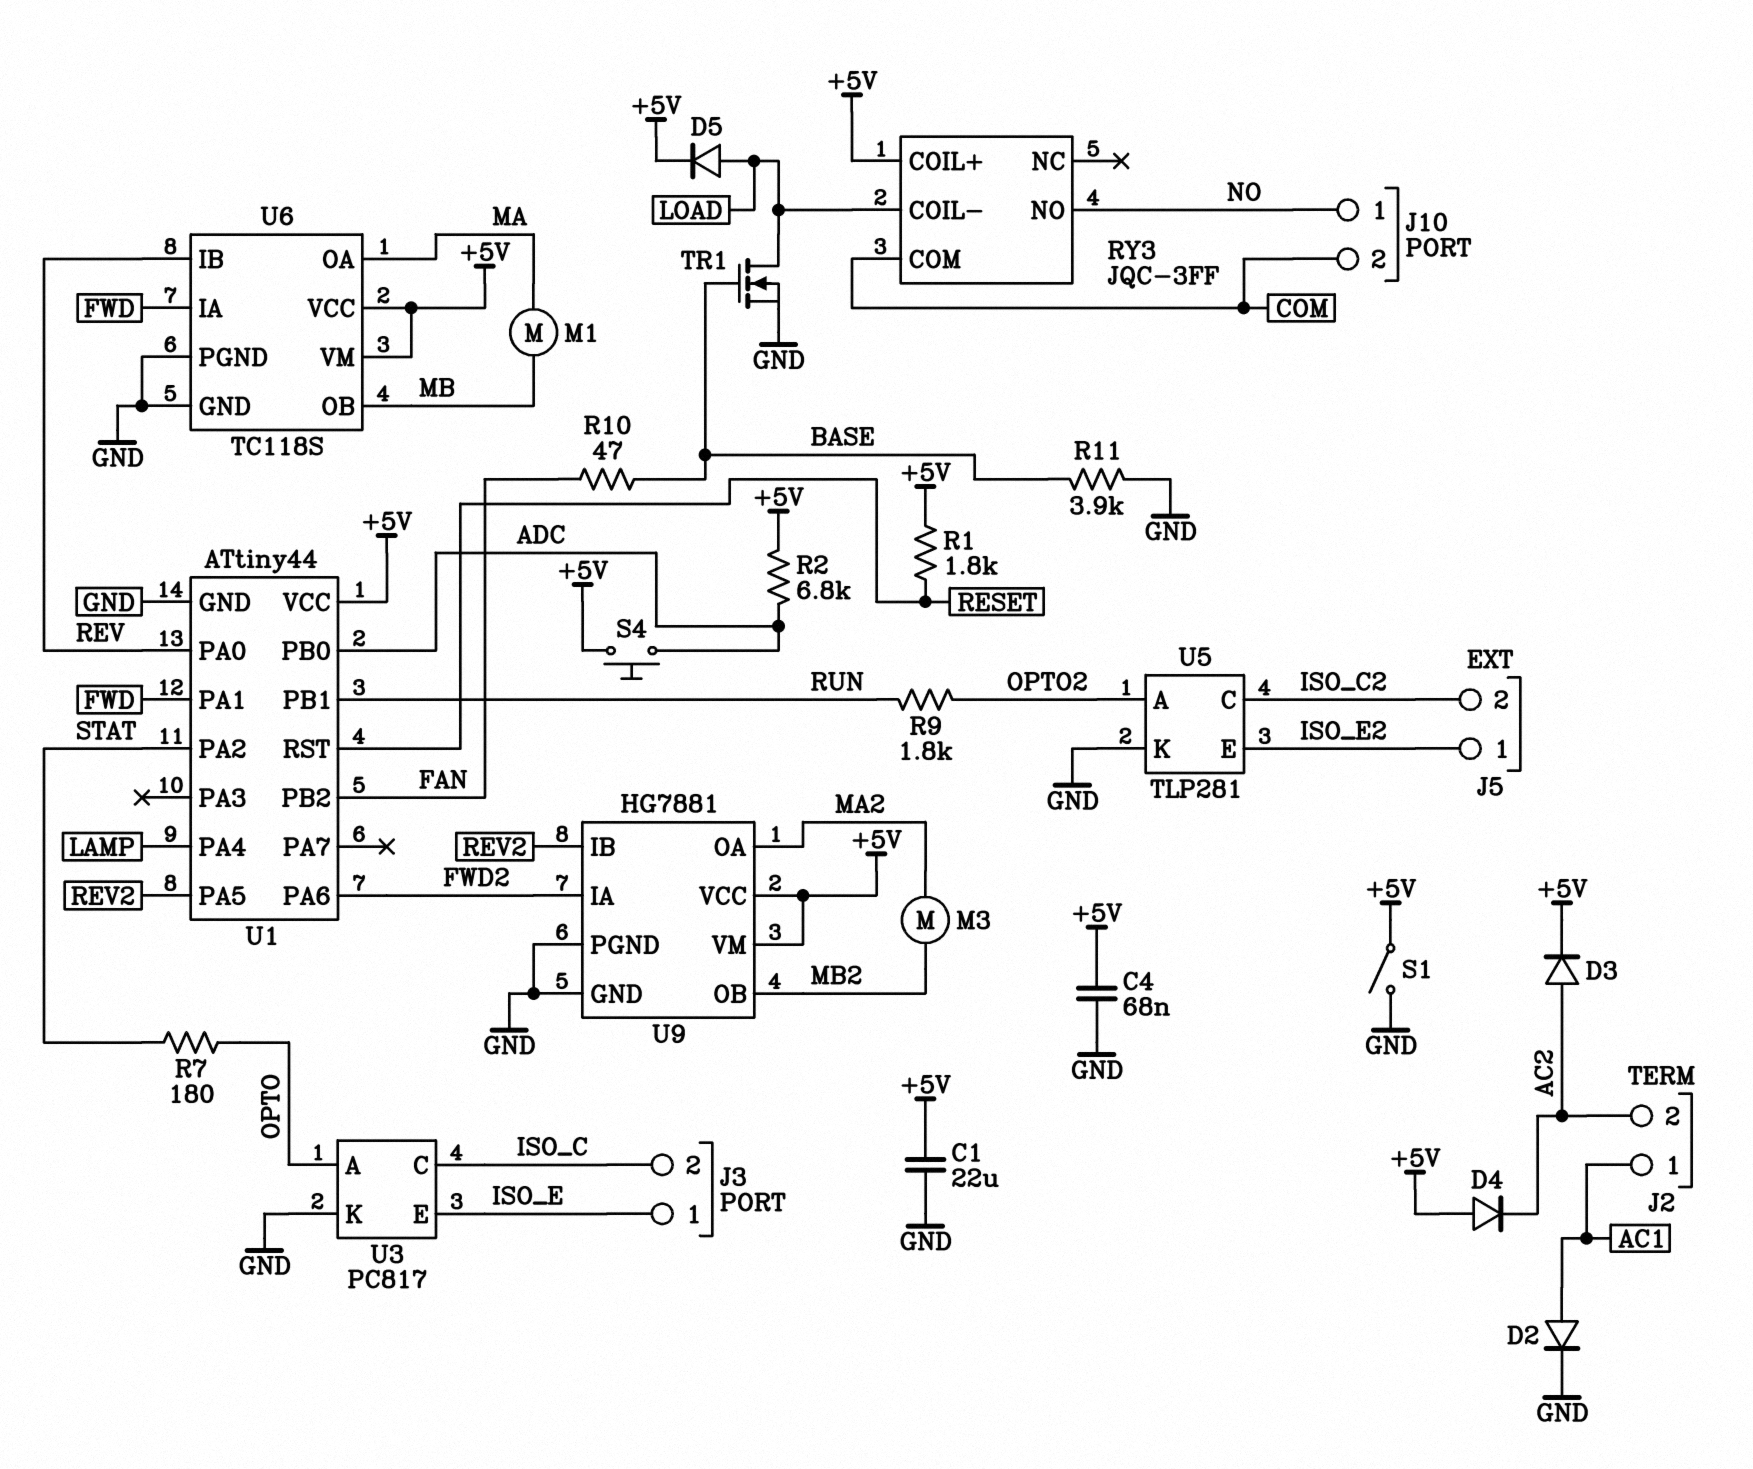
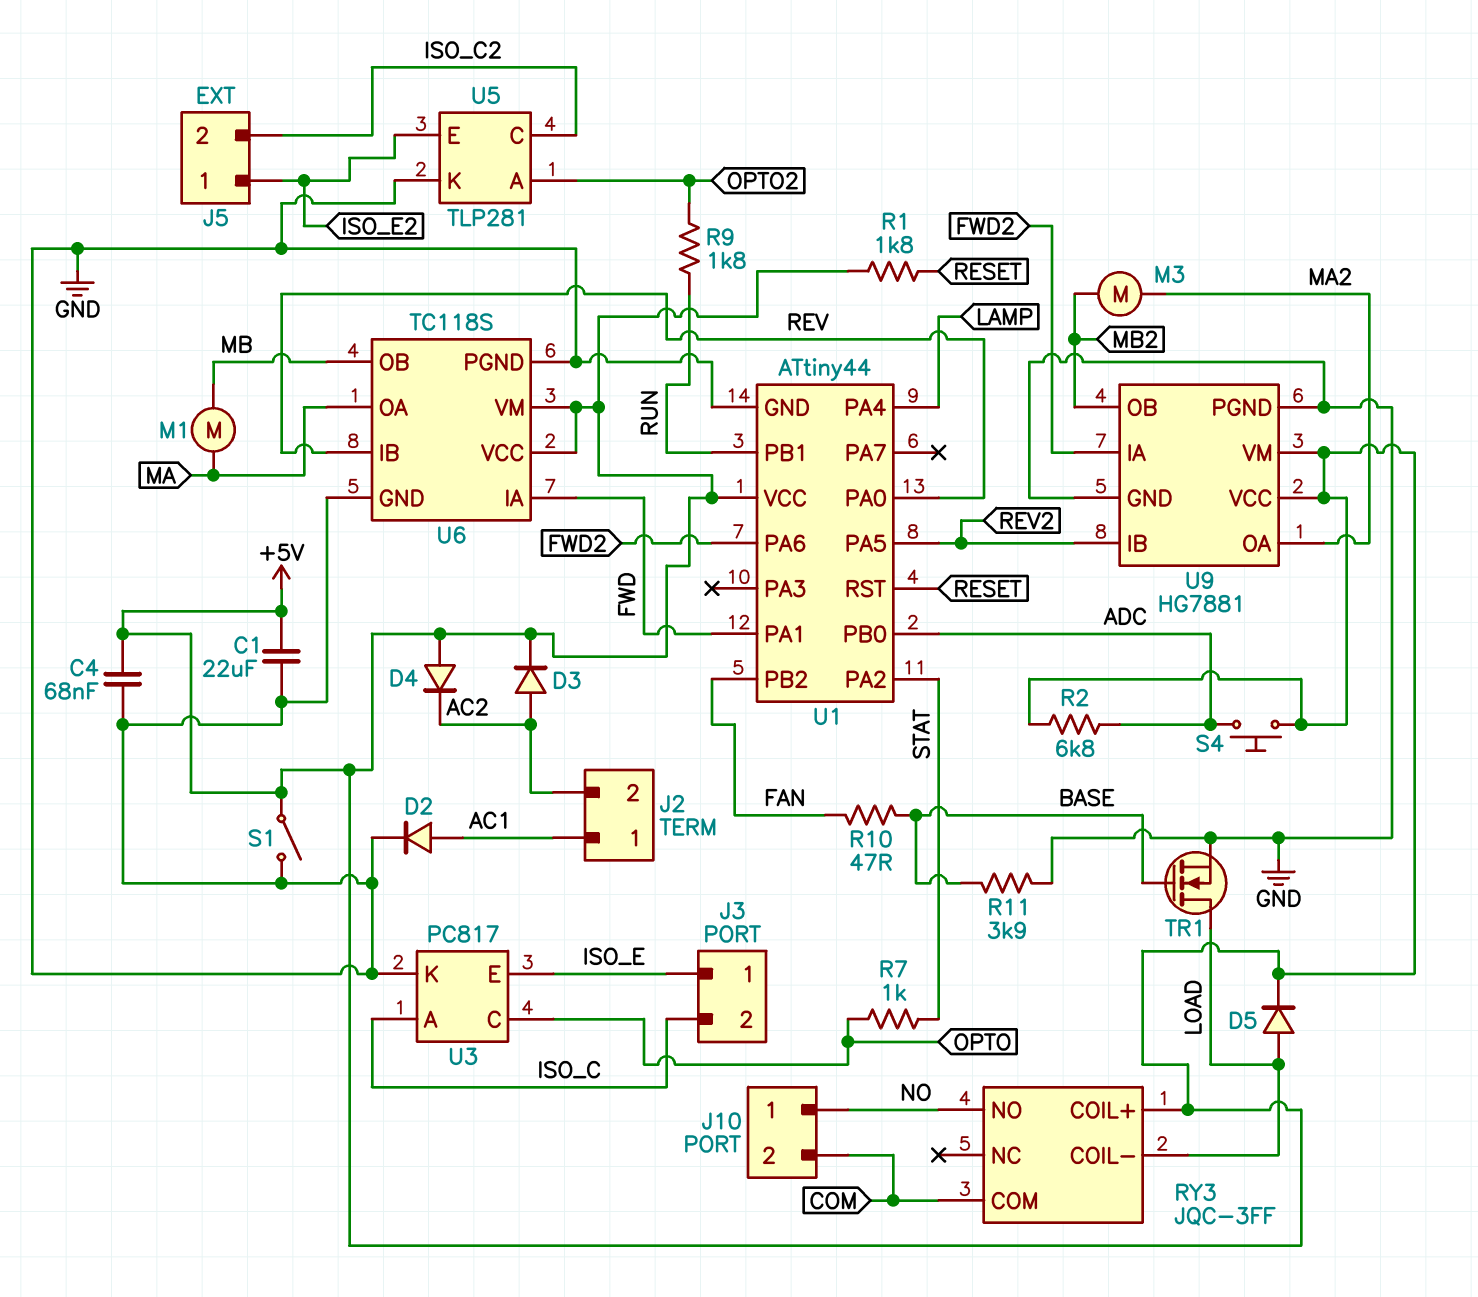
R7: 180 (OPTO, STAT) -> 1k (OPTO, STAT)
U3 pin A: OPTO -> ISO_C
U3 pin C: ISO_C -> OPTO

